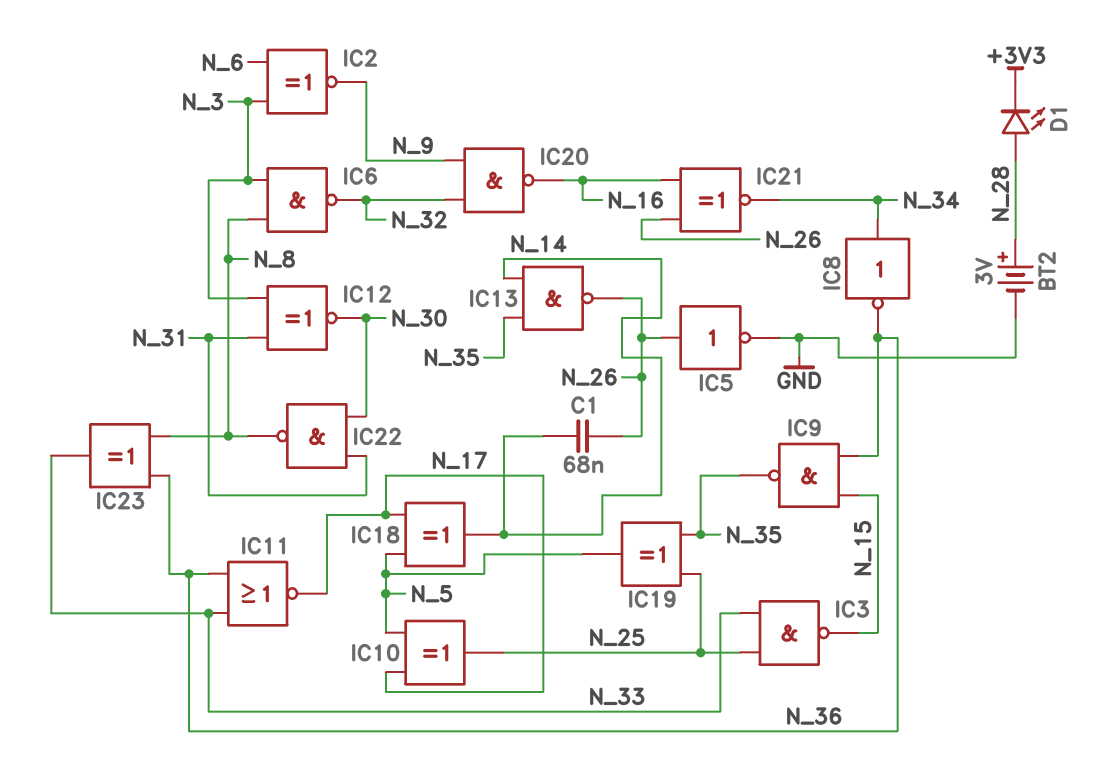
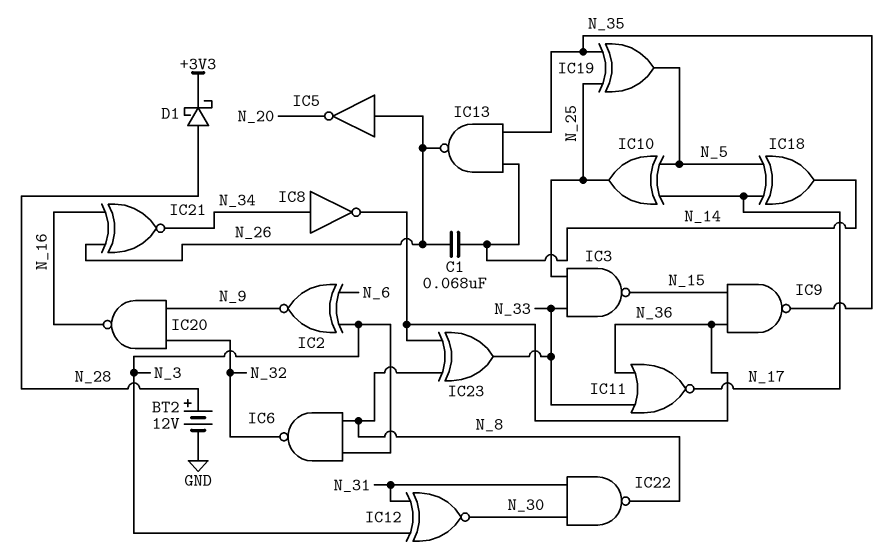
BT2: 3V (plus N_28, minus GND) -> 12V (plus N_28, minus GND)
D1: LED (A N_28, K +3V3) -> schottky (A N_28, K +3V3)
IC5: NOT (in N_26, out GND) -> NOT (in N_26, out N_20)

